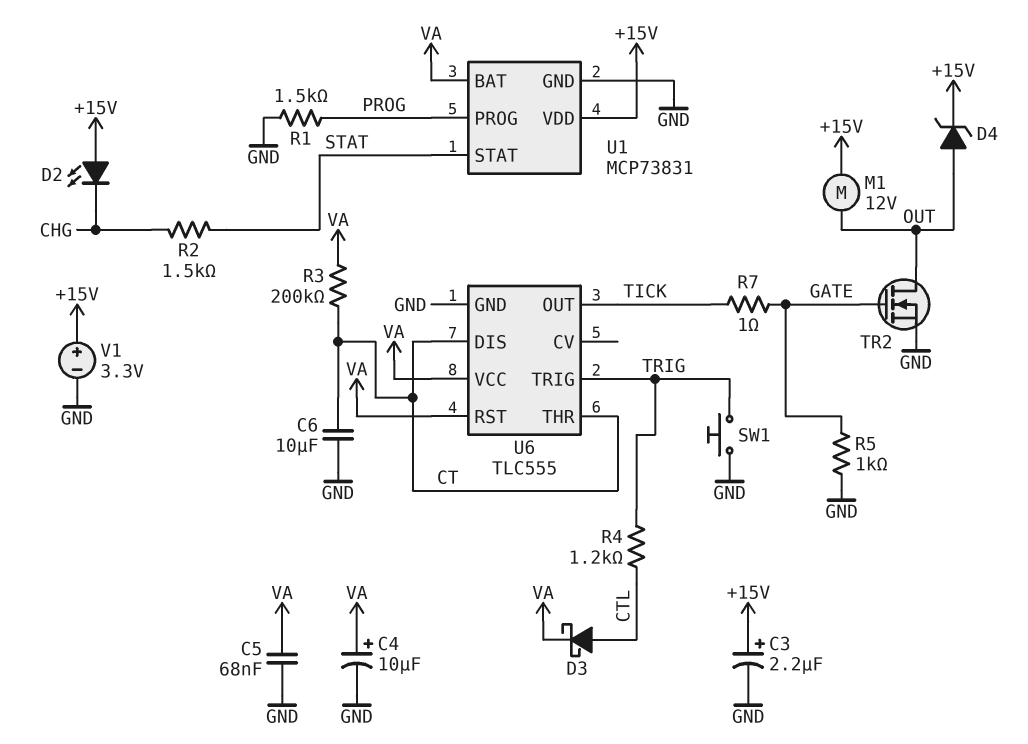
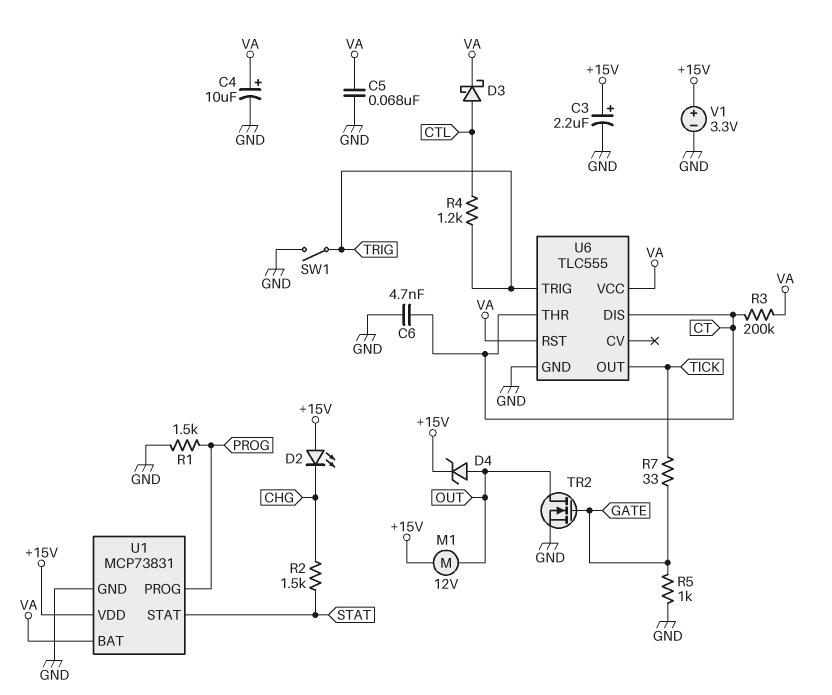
C6: 10uF (CT, GND) -> 4.7nF (CT, GND)
R7: 1 (GATE, TICK) -> 33 (GATE, TICK)
SW1: button (GND, TRIG) -> switch (GND, TRIG)

